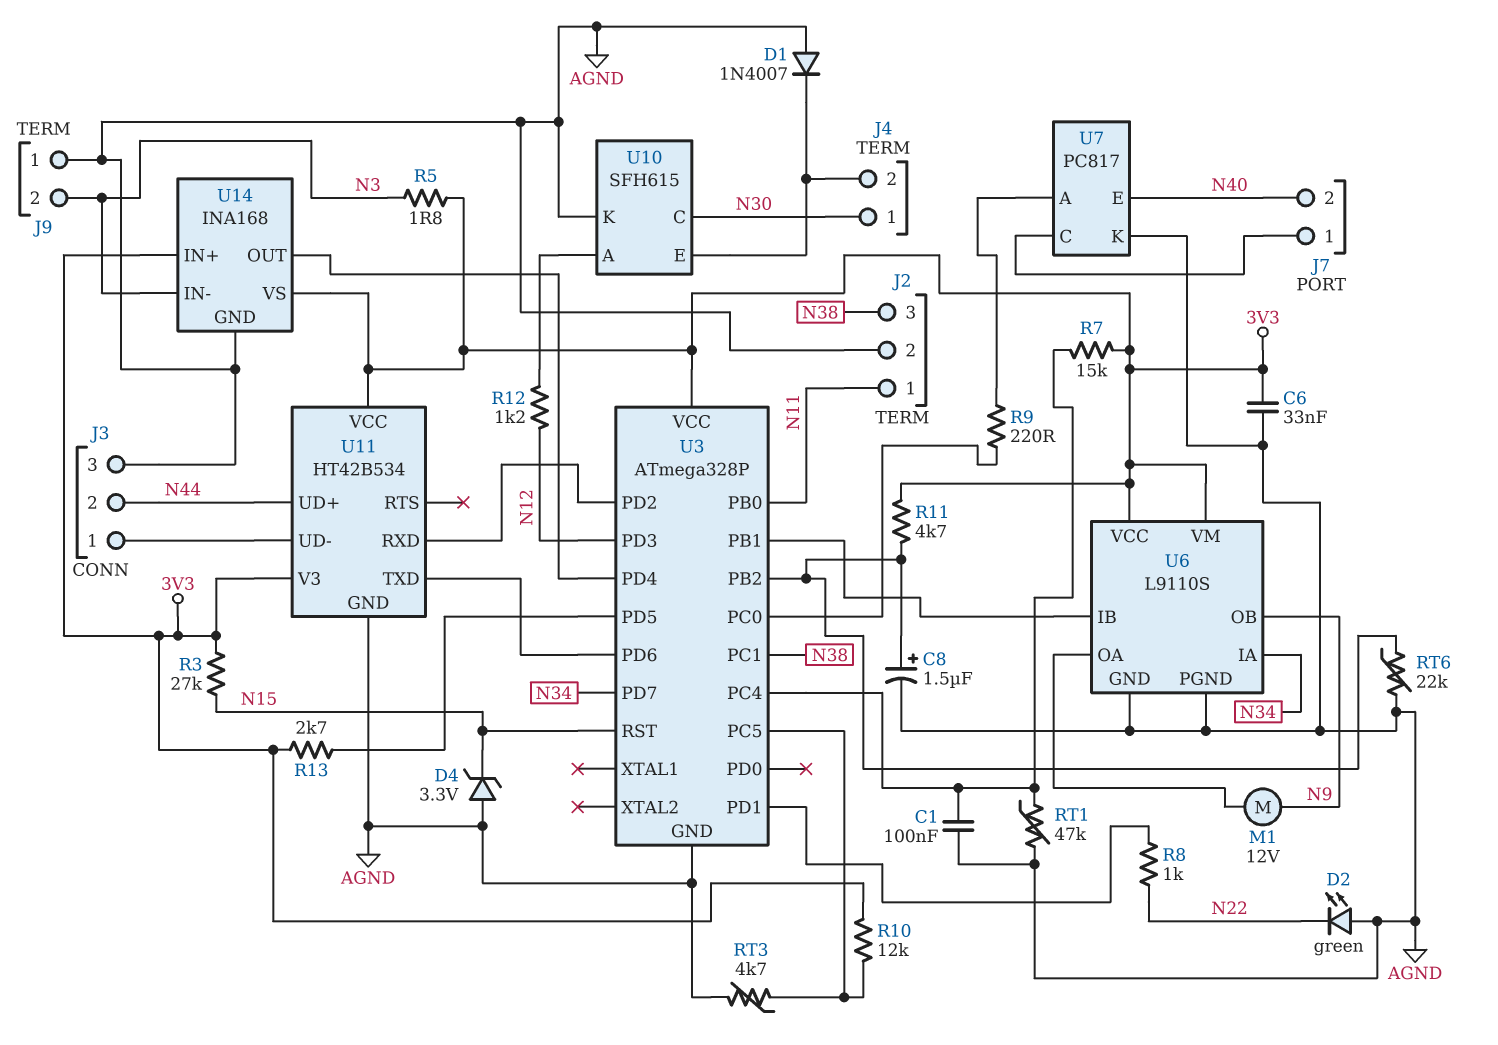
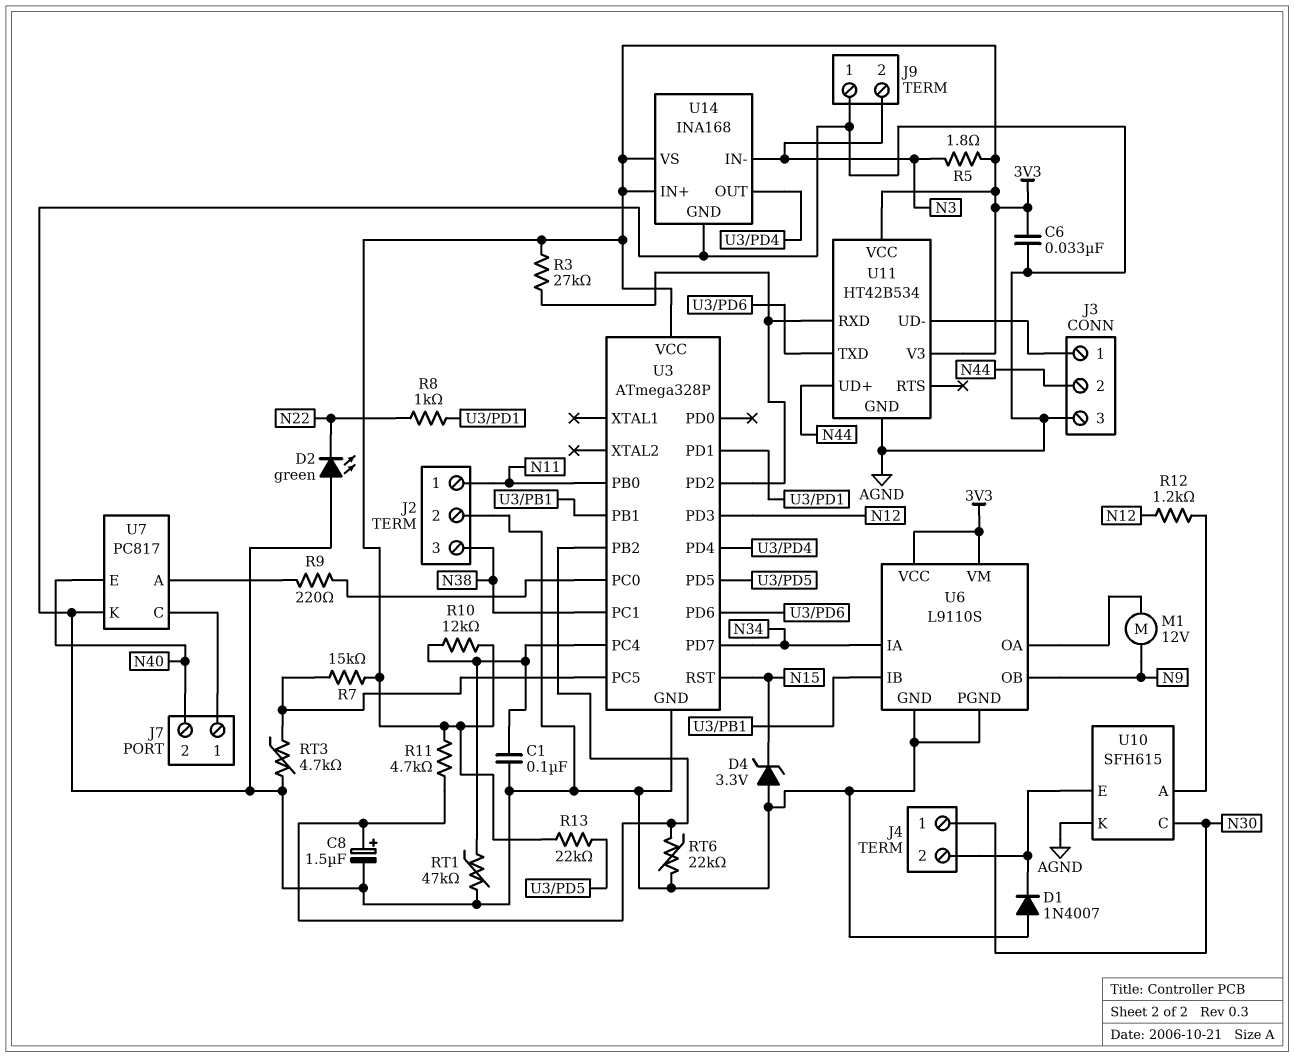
R3: 27k (3V3, N15) -> 27k (3V3, U3/PD2)
R7: 15k (3V3, U3/PC4) -> 15k (3V3, U3/PC5)
R10: 12k (3V3, U3/PC5) -> 12k (3V3, U3/PC4)
R13: 2.7k (3V3, U3/PD5) -> 22k (3V3, U3/PD5)

